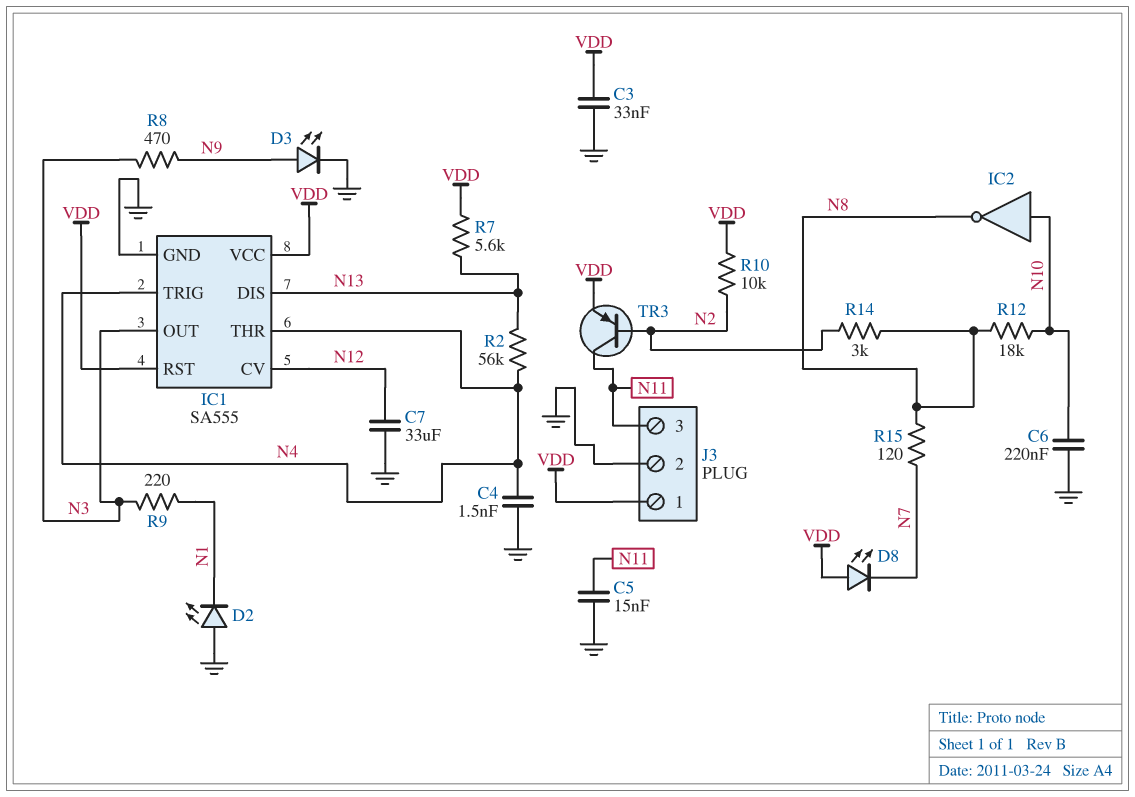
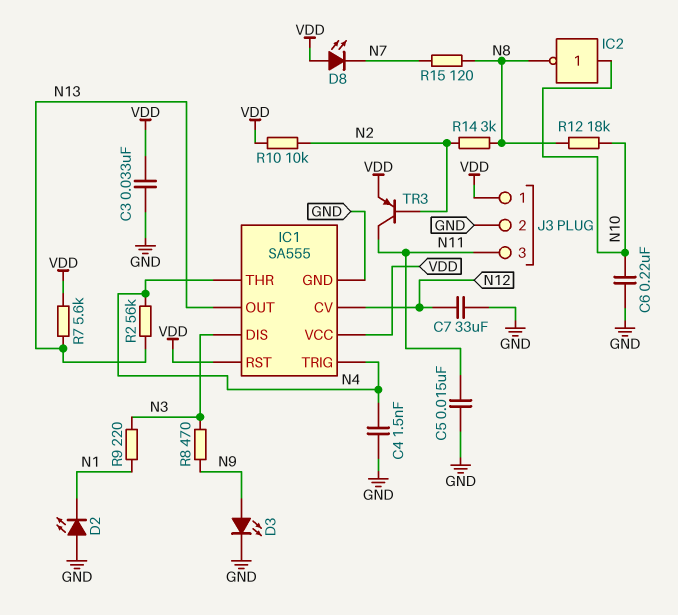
IC1 pin DIS: N13 -> N3
IC1 pin OUT: N3 -> N13

